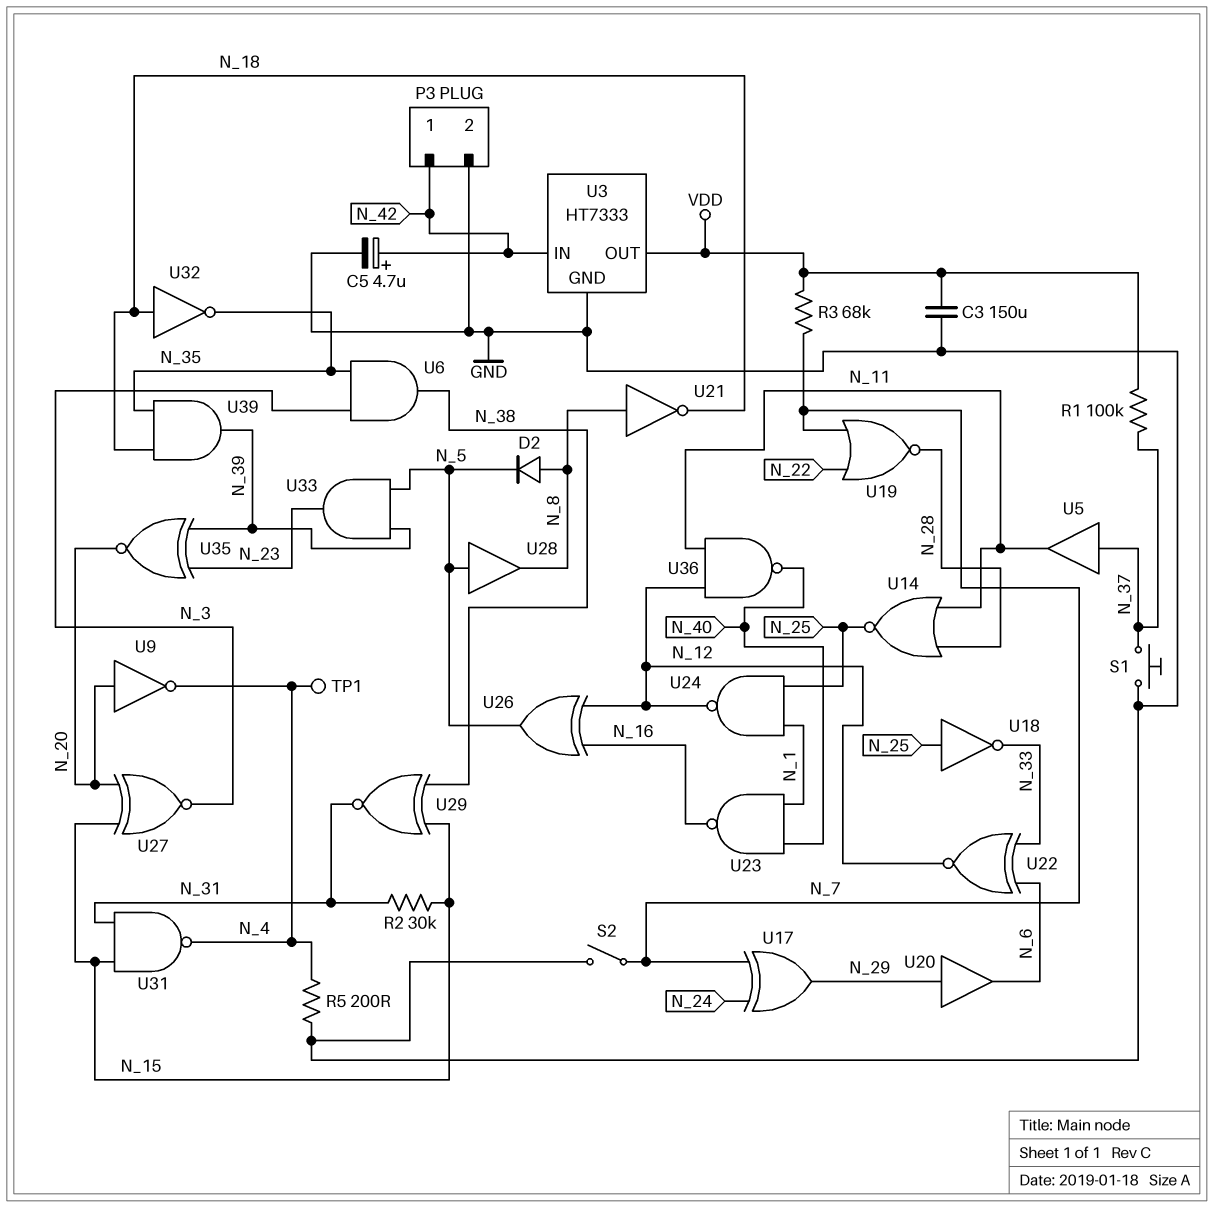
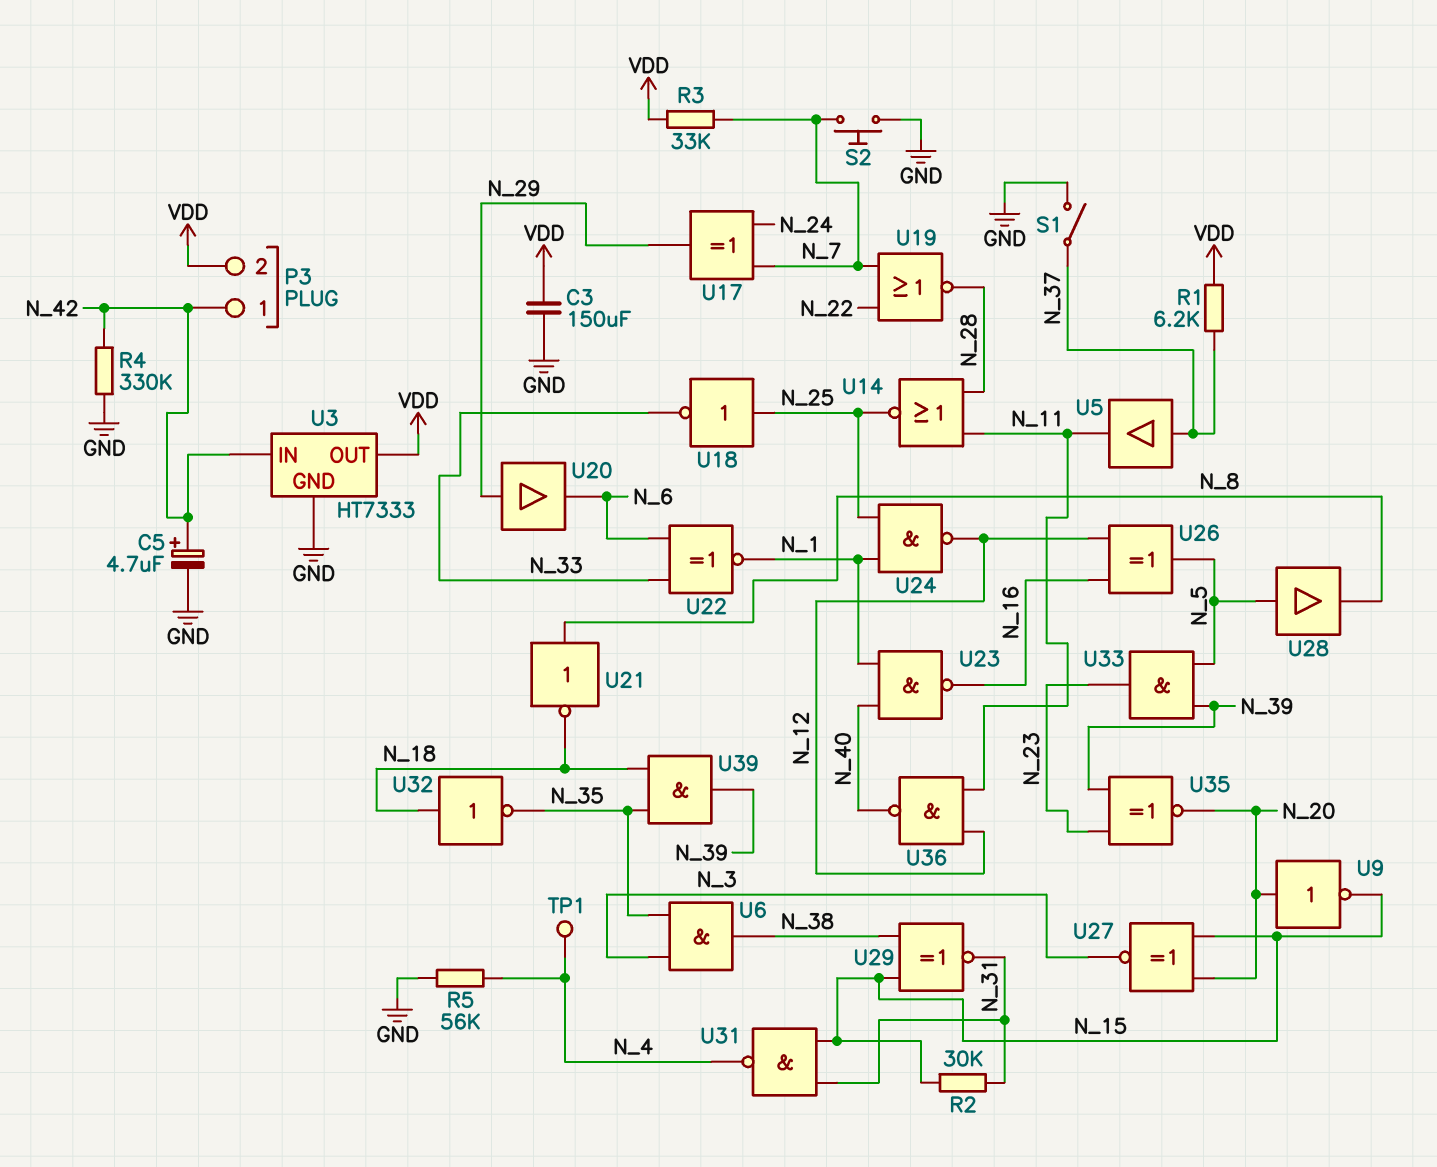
D2: diode (A N_8, K N_5) -> none
P3 pin 2: GND -> VDD
R1: 100k (N_37, VDD) -> 6.2k (N_37, VDD)
R3: 68k (N_7, VDD) -> 33k (N_7, VDD)
R4: none -> 330k (GND, N_42)
R5: 200 (GND, N_4) -> 56k (GND, N_4)
S1: button (GND, N_37) -> switch (GND, N_37)
S2: switch (GND, N_7) -> button (GND, N_7)
U9: NOT (in N_20, out N_4) -> NOT (in N_20, out N_15)
U22: XNOR (in N_6, in N_33, out N_12) -> XNOR (in N_6, in N_33, out N_1)

